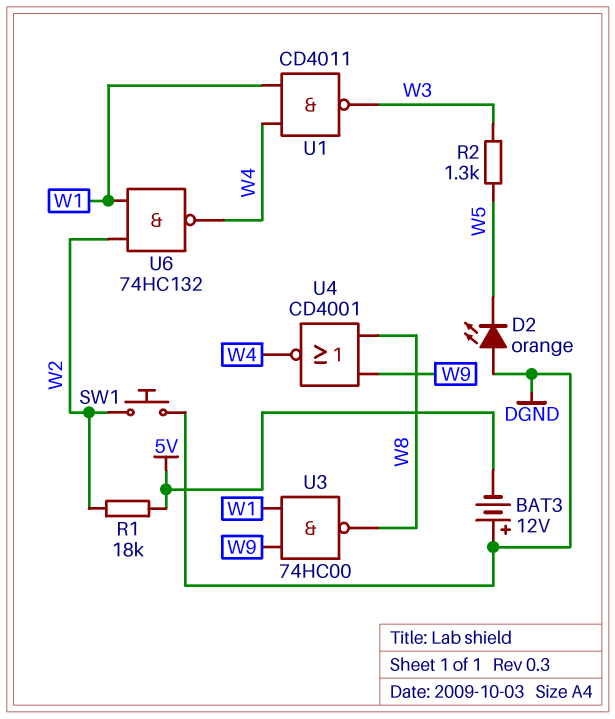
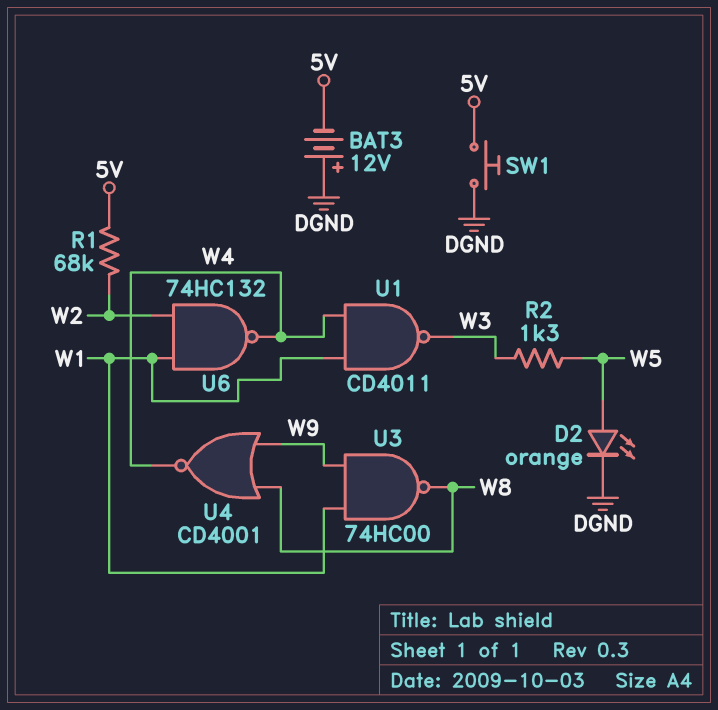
D2: LED orange (A DGND, K W5) -> LED orange (A W5, K DGND)
R1: 18k (5V, W2) -> 68k (5V, W2)
SW1: button (DGND, W2) -> button (5V, DGND)

